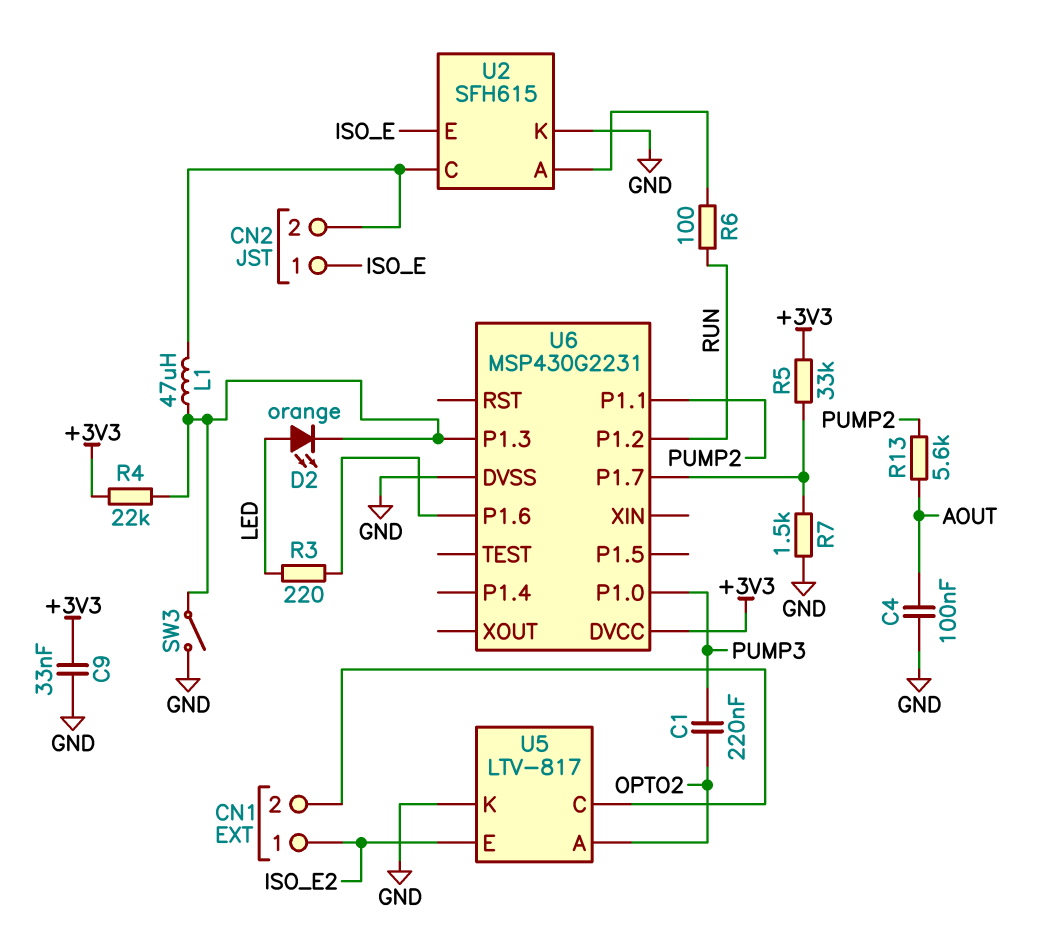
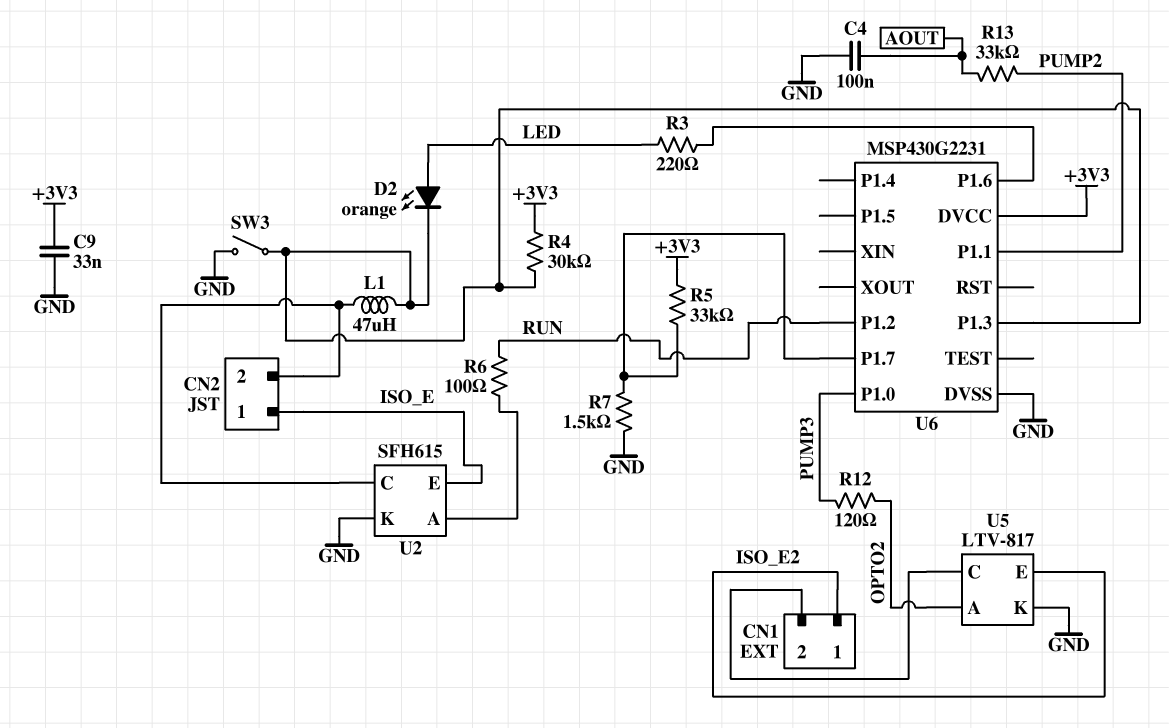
C1: 220nF (OPTO2, PUMP3) -> none
R4: 22k (+3V3, U6/P1.3) -> 30k (+3V3, U6/P1.3)
R12: none -> 120 (OPTO2, PUMP3)
R13: 5.6k (AOUT, PUMP2) -> 33k (AOUT, PUMP2)

